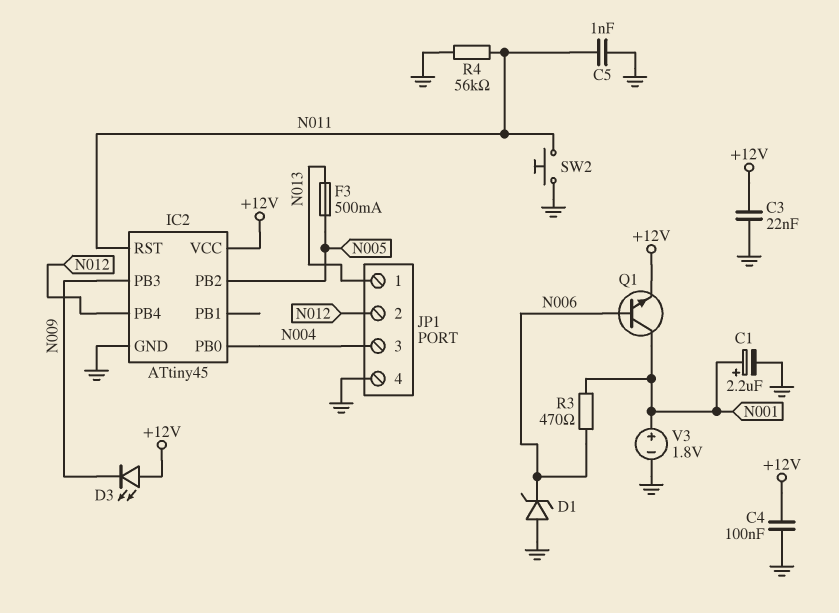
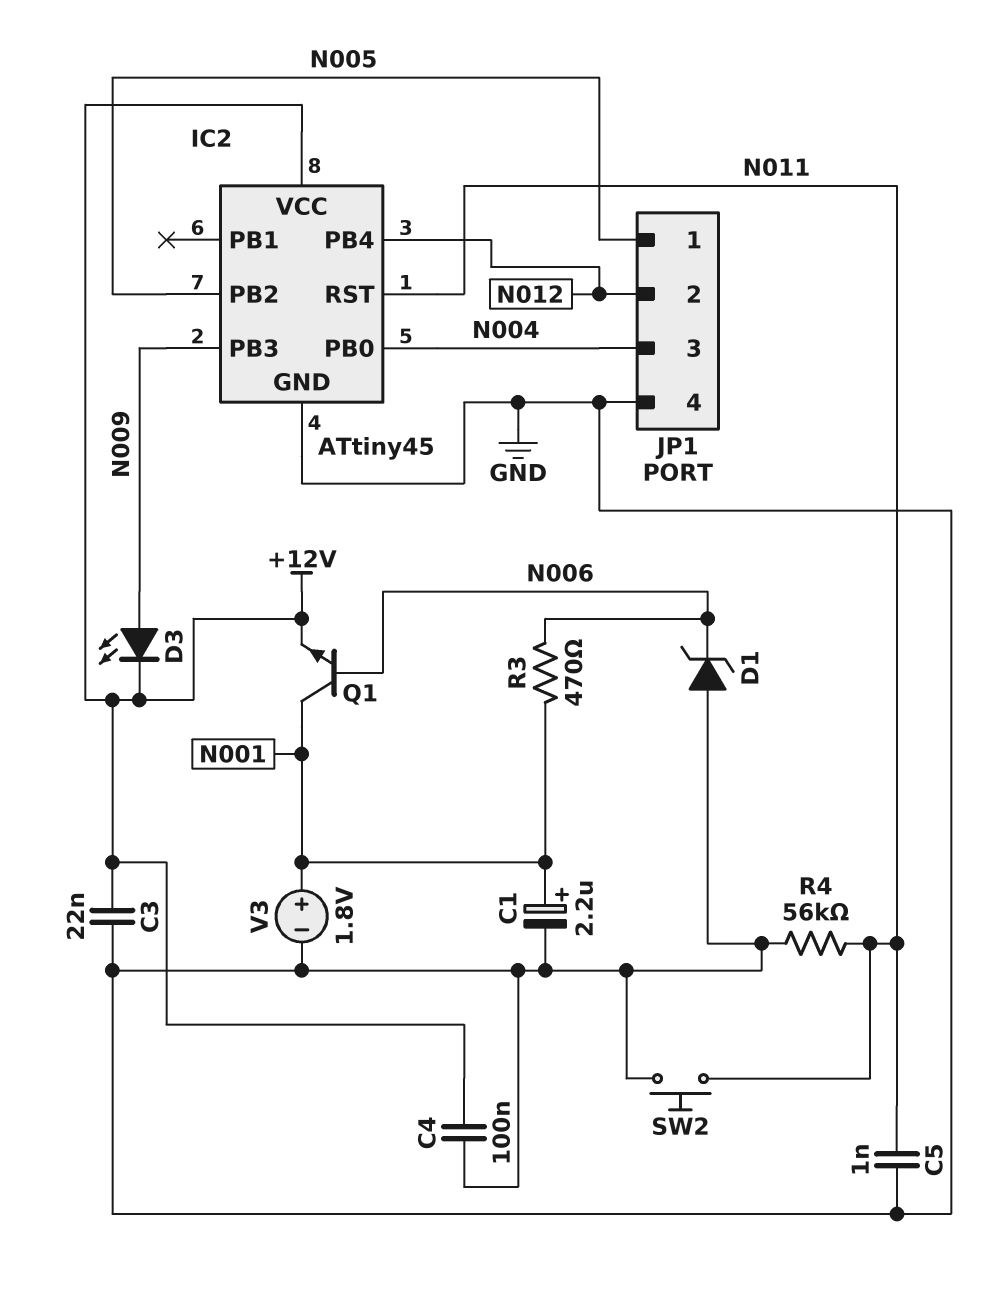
D3: LED (A +12V, K N009) -> LED (A N009, K +12V)
F3: 500mA (N005, N013) -> none
JP1 pin 1: N013 -> N005

